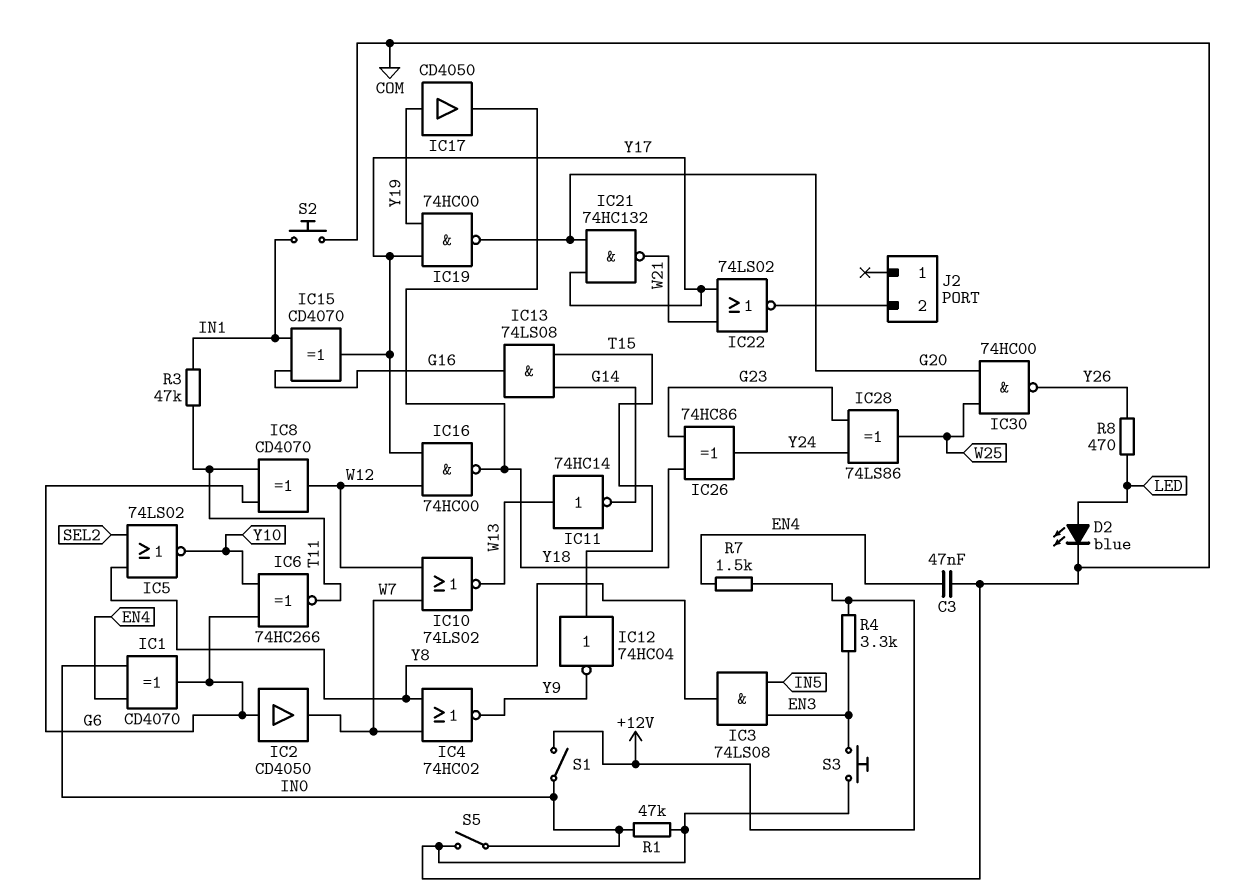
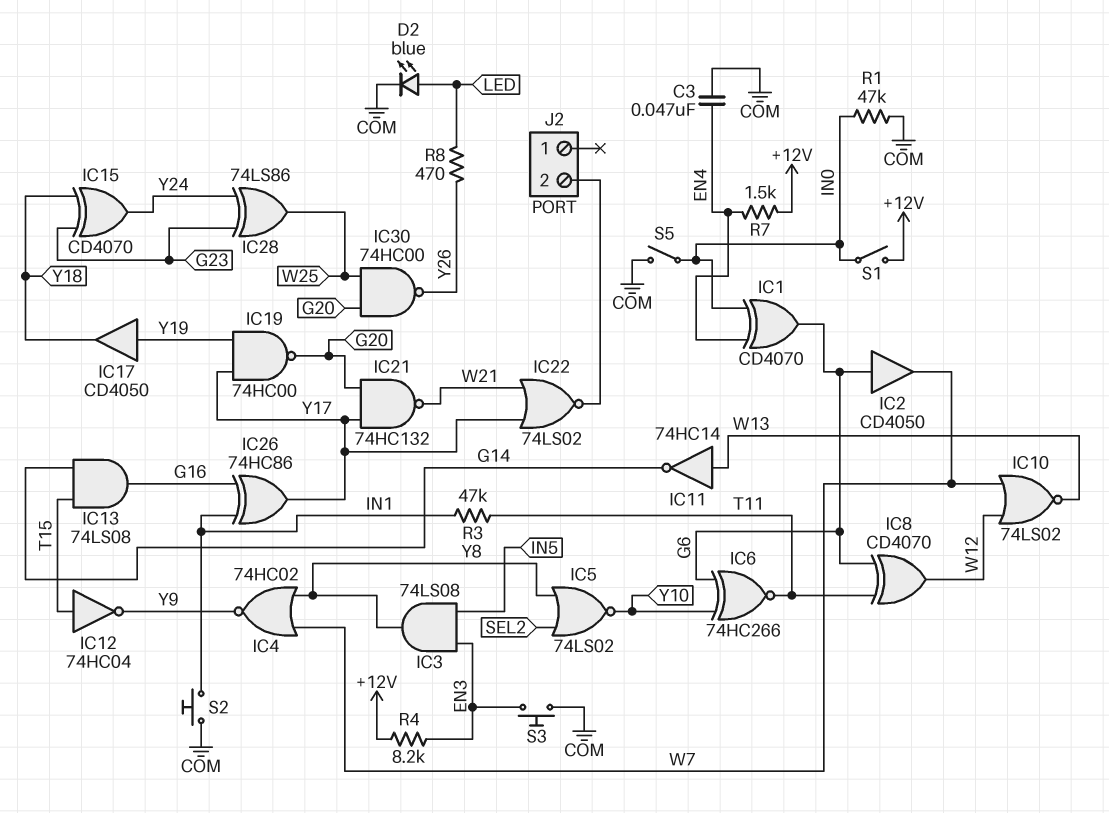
IC15: XOR CD4070 (in G16, in IN1, out Y17) -> XOR CD4070 (in G23, in Y18, out Y24)
IC16: NAND 74HC00 (in W12, in Y17, out Y18) -> none
IC26: XOR 74HC86 (in G23, in Y18, out Y24) -> XOR 74HC86 (in G16, in IN1, out Y17)
R4: 3.3k (+12V, EN3) -> 8.2k (+12V, EN3)

